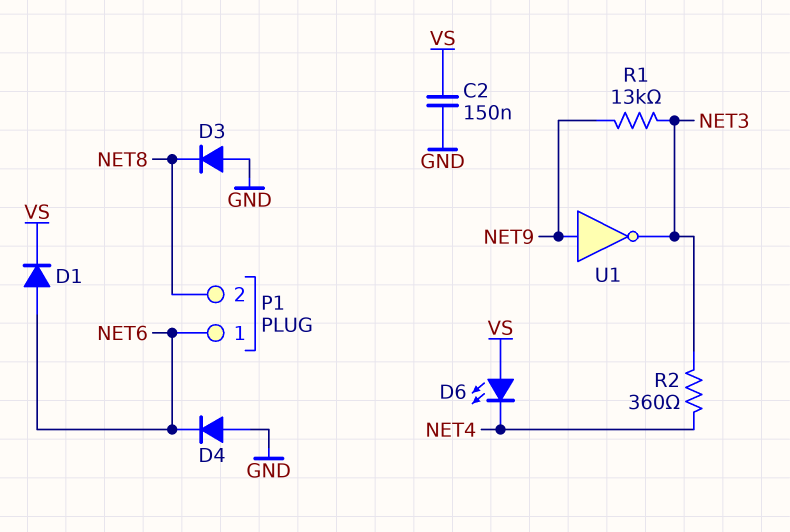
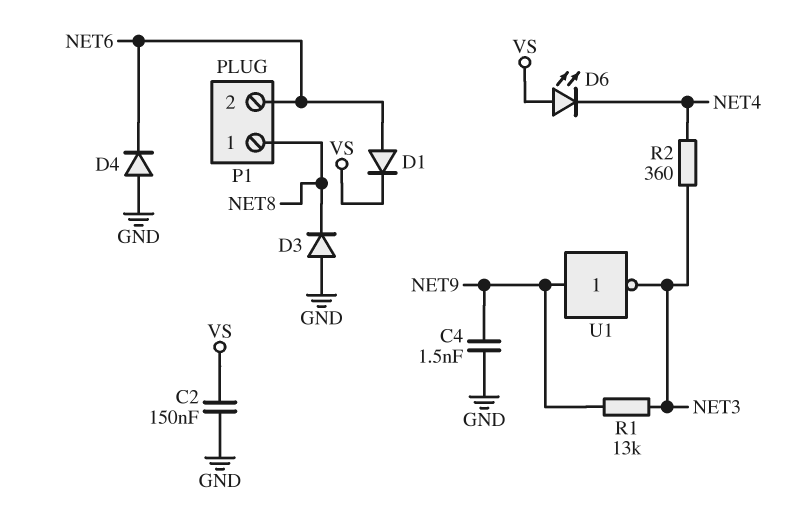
C4: none -> 1.5nF (GND, NET9)
P1 pin 1: NET6 -> NET8
P1 pin 2: NET8 -> NET6

